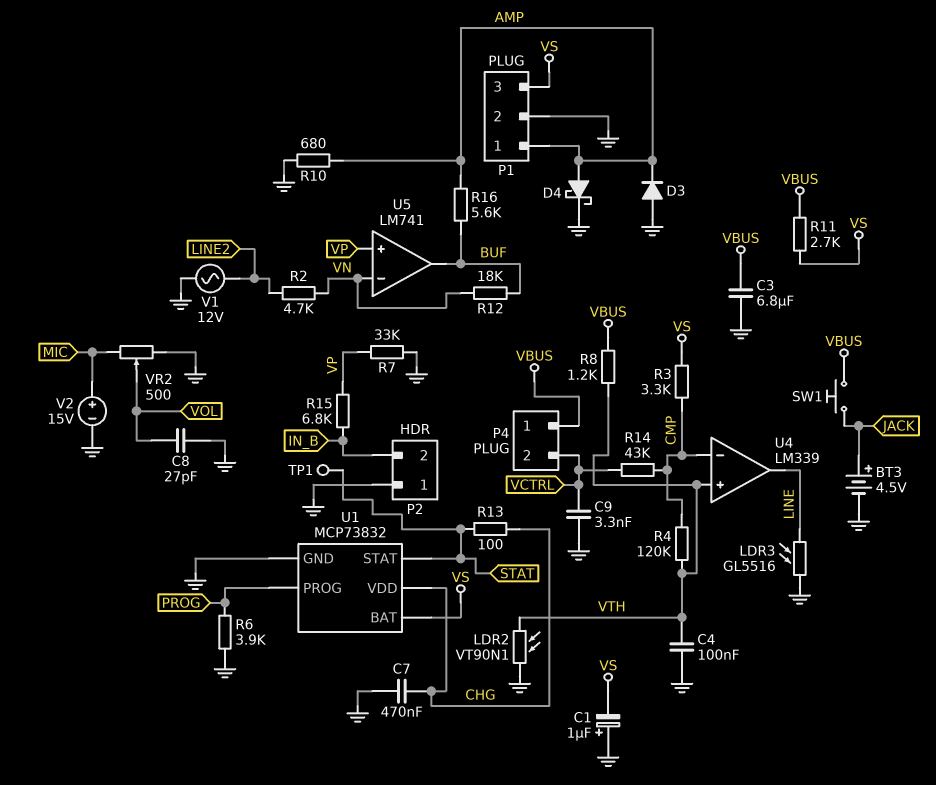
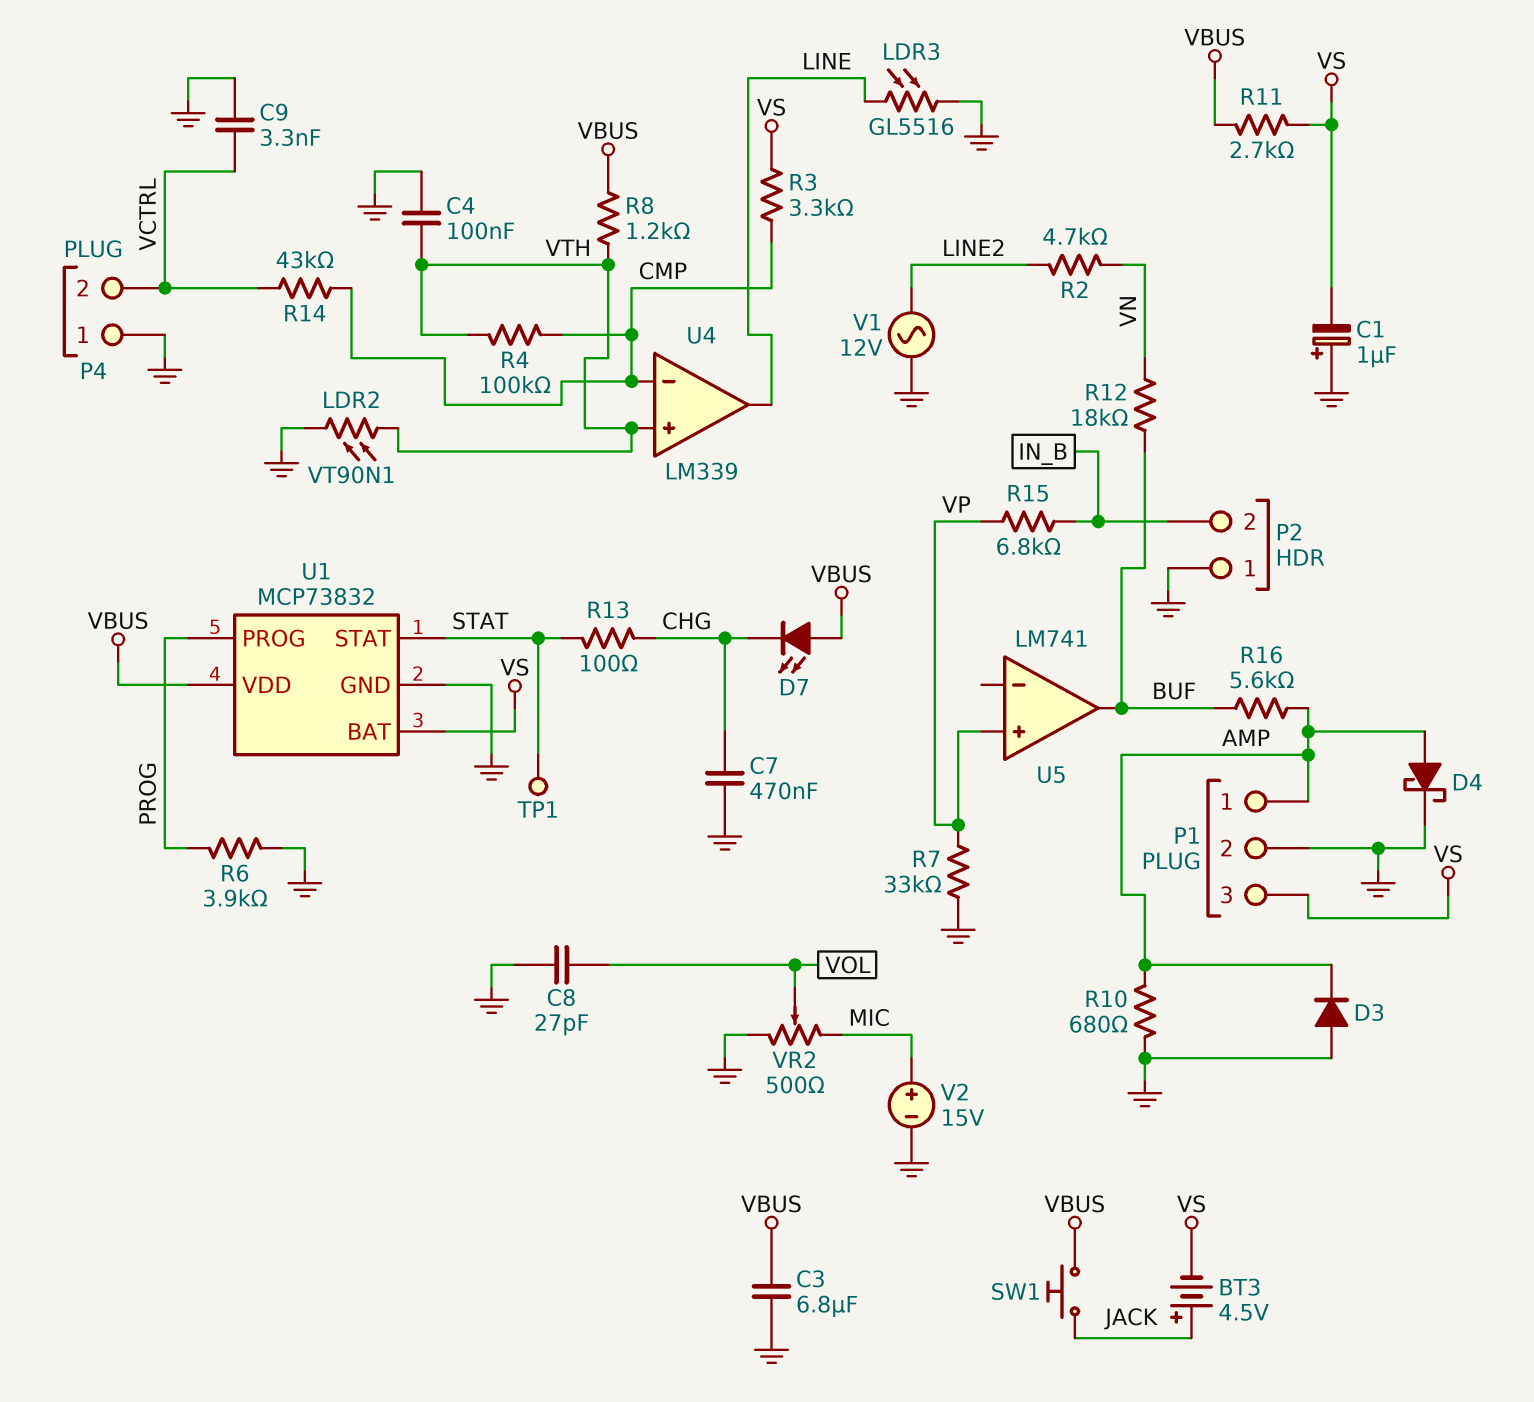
BT3: 4.5V (plus JACK, minus GND) -> 4.5V (plus JACK, minus VS)
D7: none -> LED (A VBUS, K CHG)
P4 pin 1: VBUS -> GND
R4: 120k (CMP, VTH) -> 100k (CMP, VTH)
U1 pin VDD: CHG -> VBUS
U5 pin in-: VN -> none

